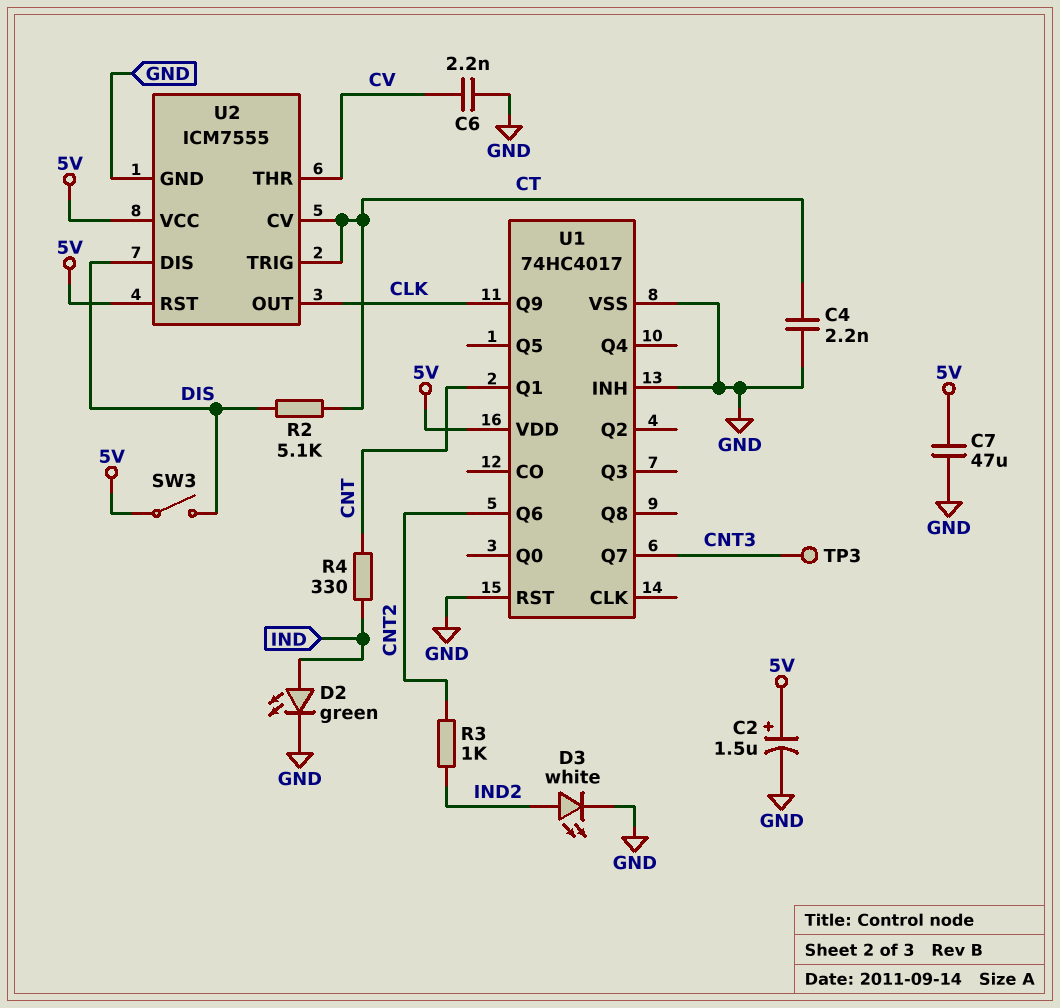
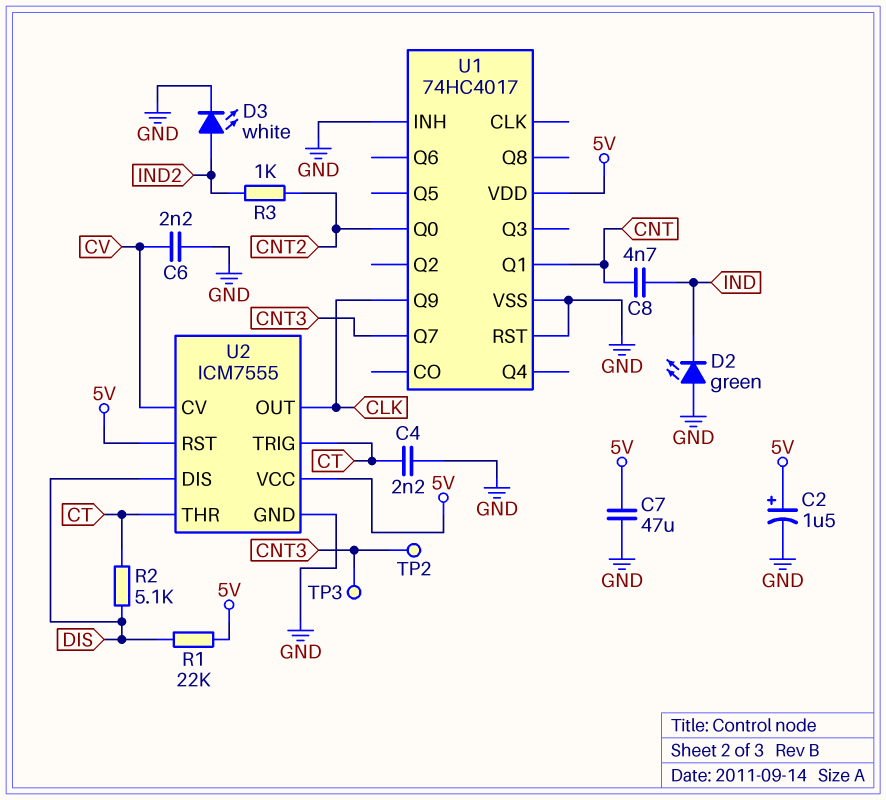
C8: none -> 4.7nF (CNT, IND)
D2: LED green (A IND, K GND) -> LED green (A GND, K IND)
R1: none -> 22k (5V, DIS)
R4: 330 (CNT, IND) -> none
SW3: switch (5V, DIS) -> none
TP2: none -> test point (CNT3)
U1 pin Q0: none -> CNT2
U1 pin Q6: CNT2 -> none
U2 pin CV: CT -> CV
U2 pin THR: CV -> CT

